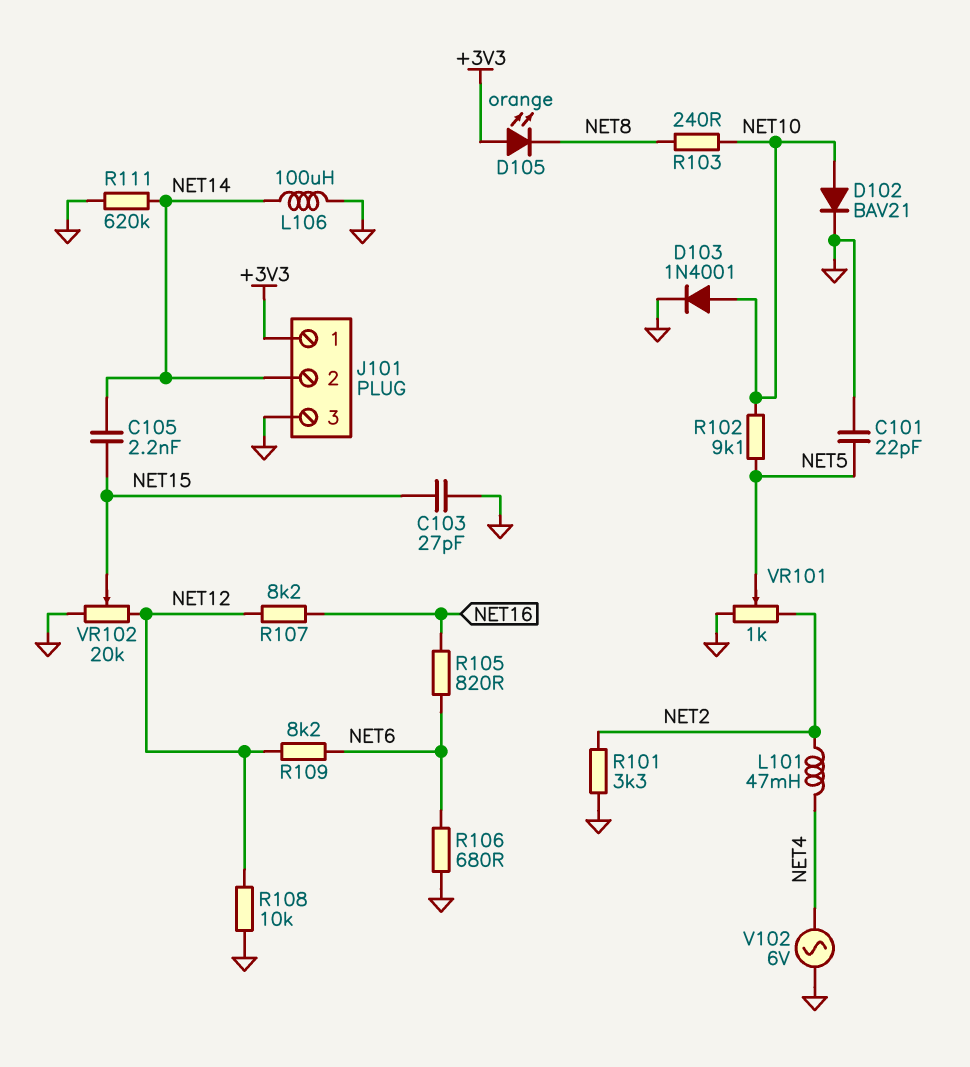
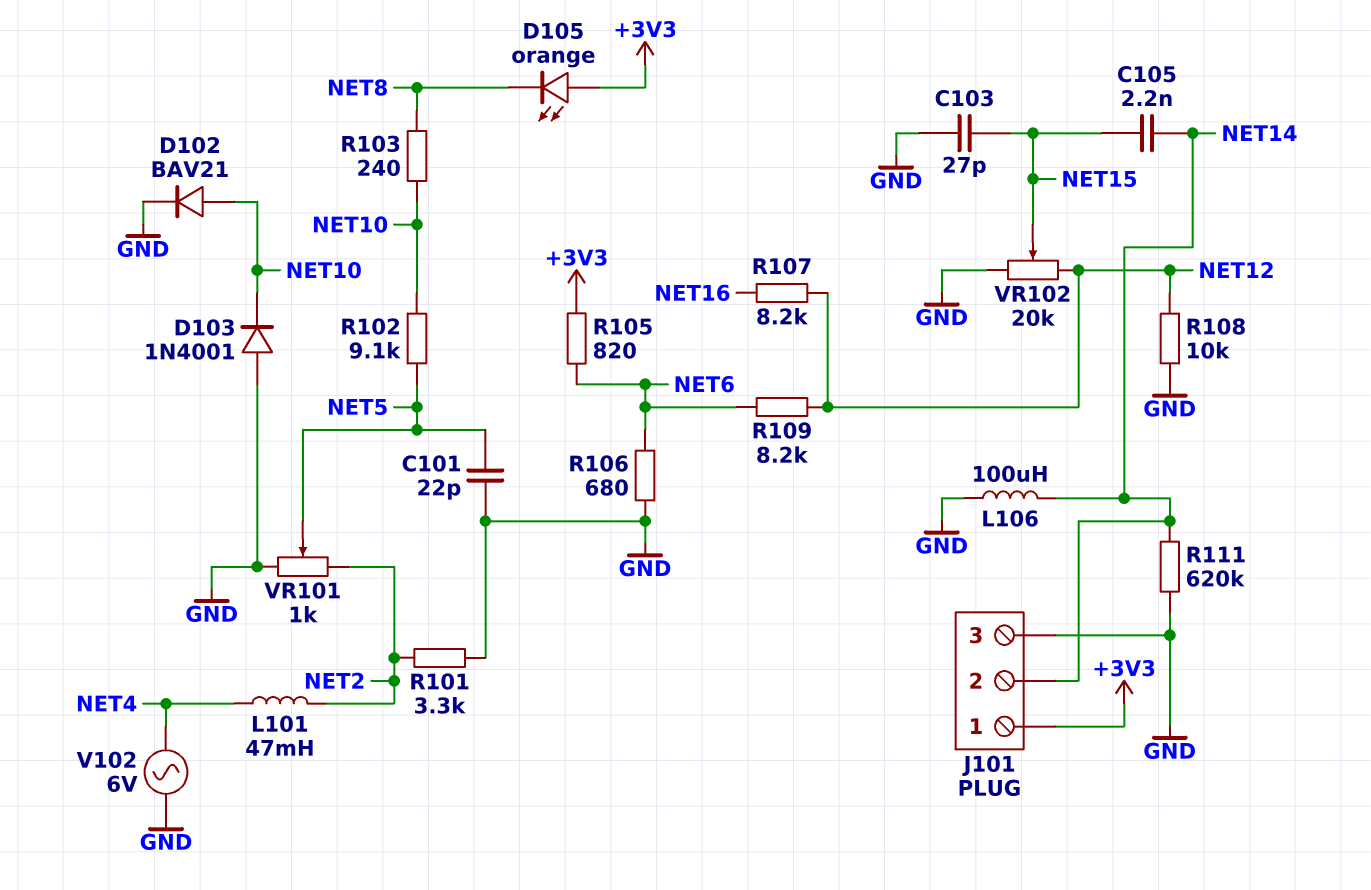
D103: diode 1N4001 (A NET10, K GND) -> diode 1N4001 (A GND, K NET10)
R105: 820 (NET6, NET16) -> 820 (+3V3, NET6)

